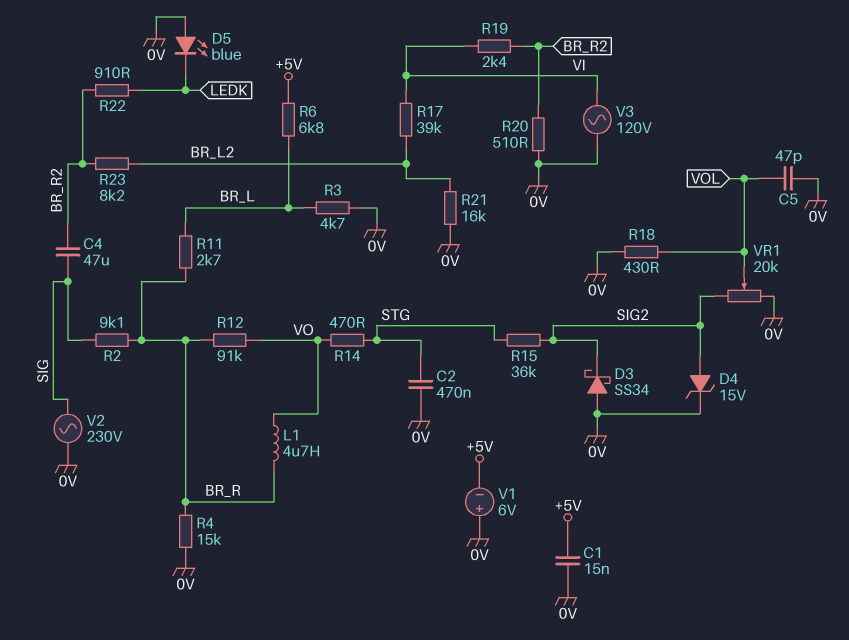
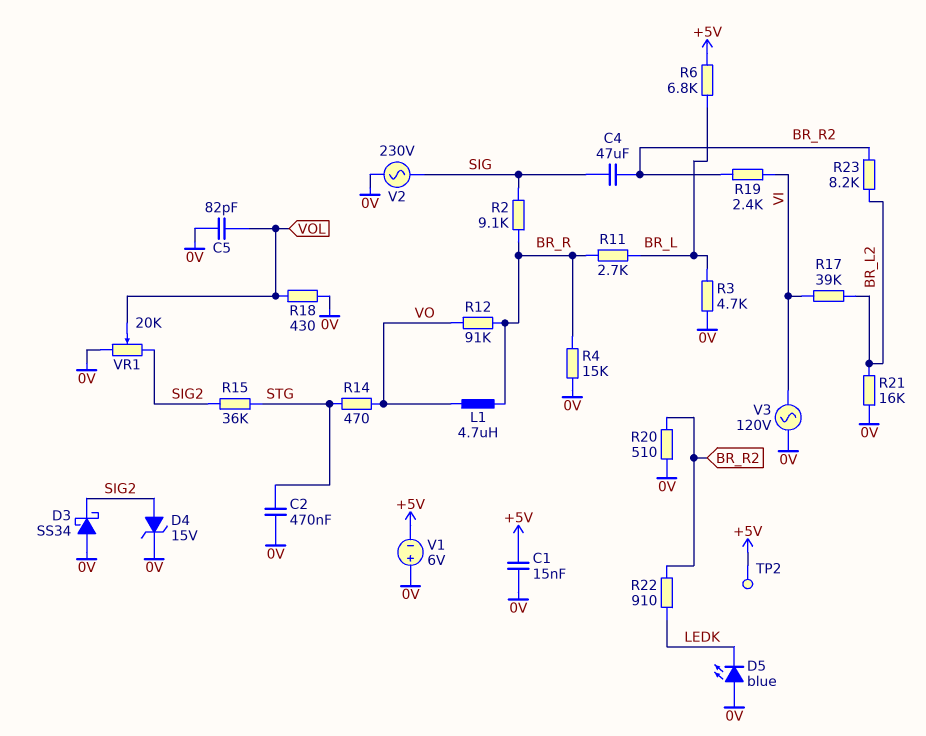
C5: 47pF (0V, VOL) -> 82pF (0V, VOL)
TP2: none -> test point (+5V)

